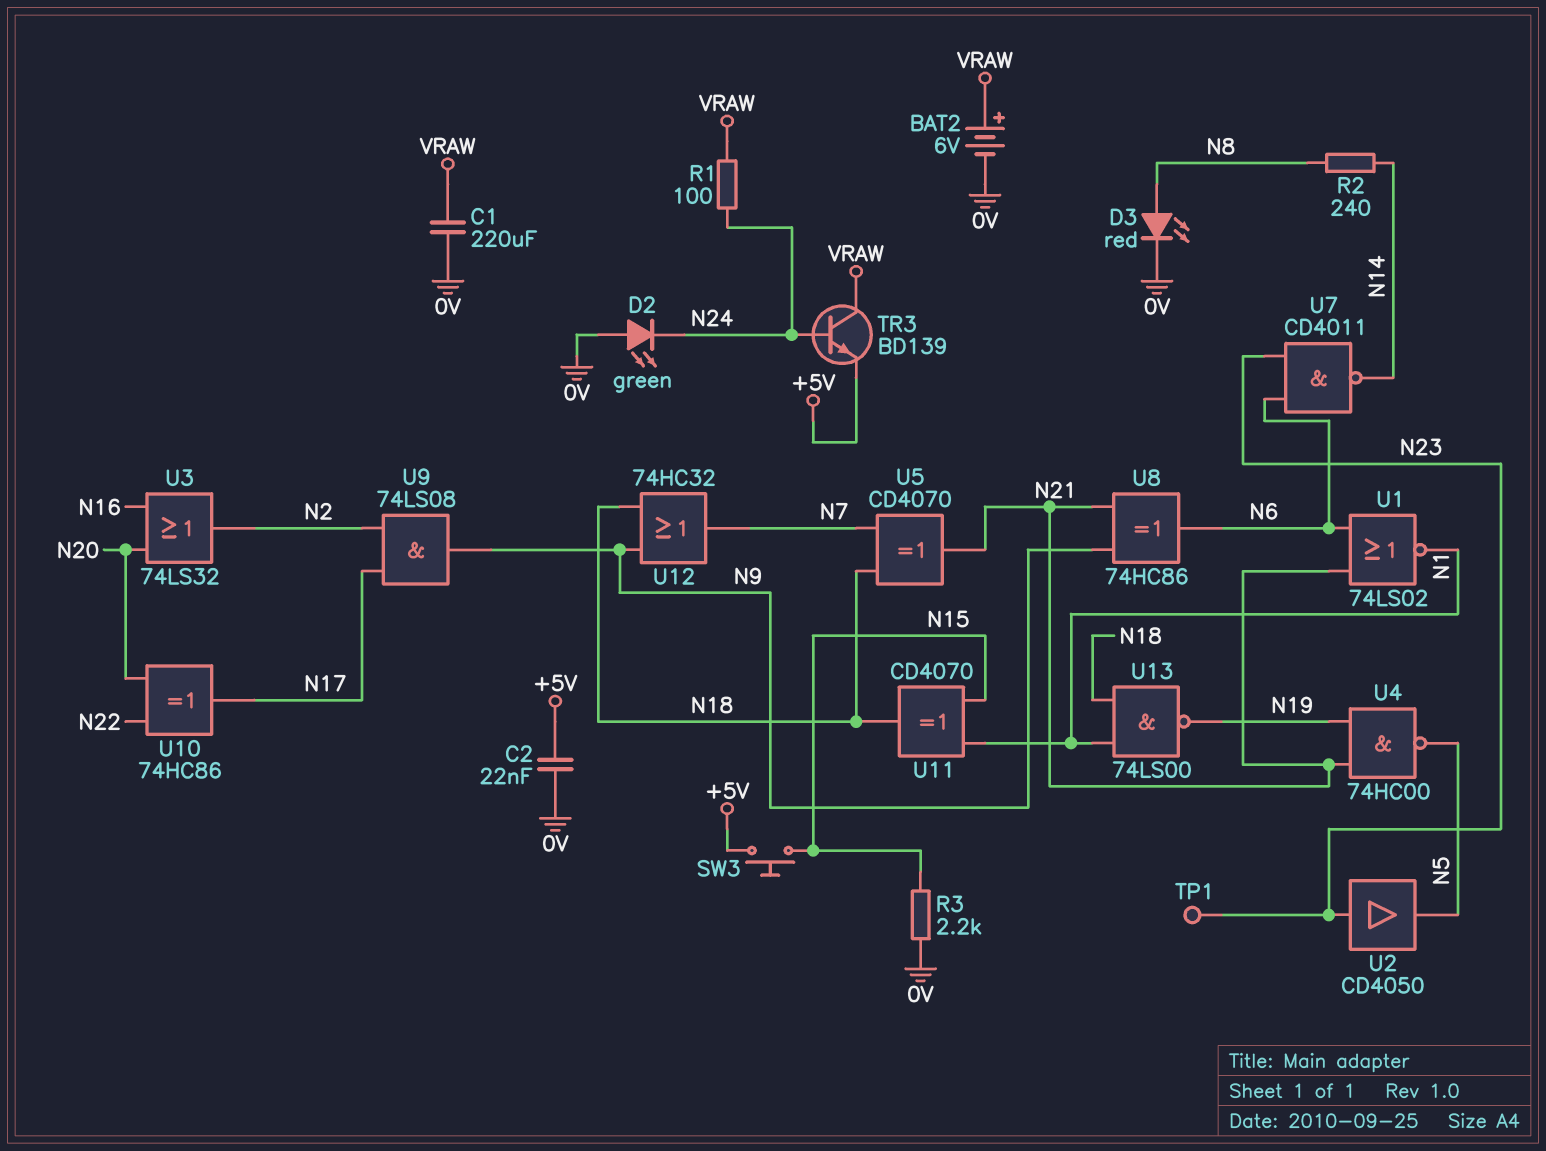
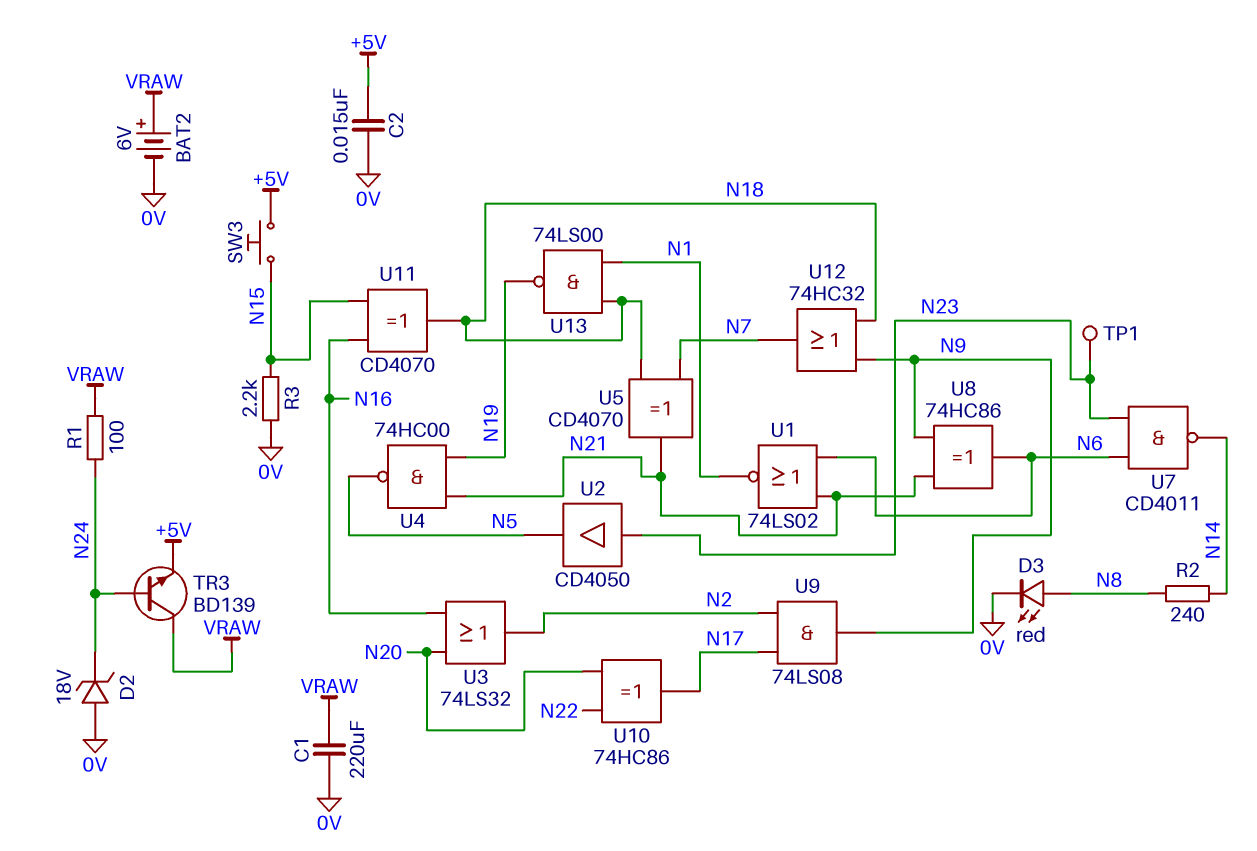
C2: 22nF (+5V, 0V) -> 15nF (+5V, 0V)
D2: LED green (A 0V, K N24) -> zener 18V (A 0V, K N24)
U11: XOR CD4070 (in N1, in N15, out N18) -> XOR CD4070 (in N15, in N16, out N18)

